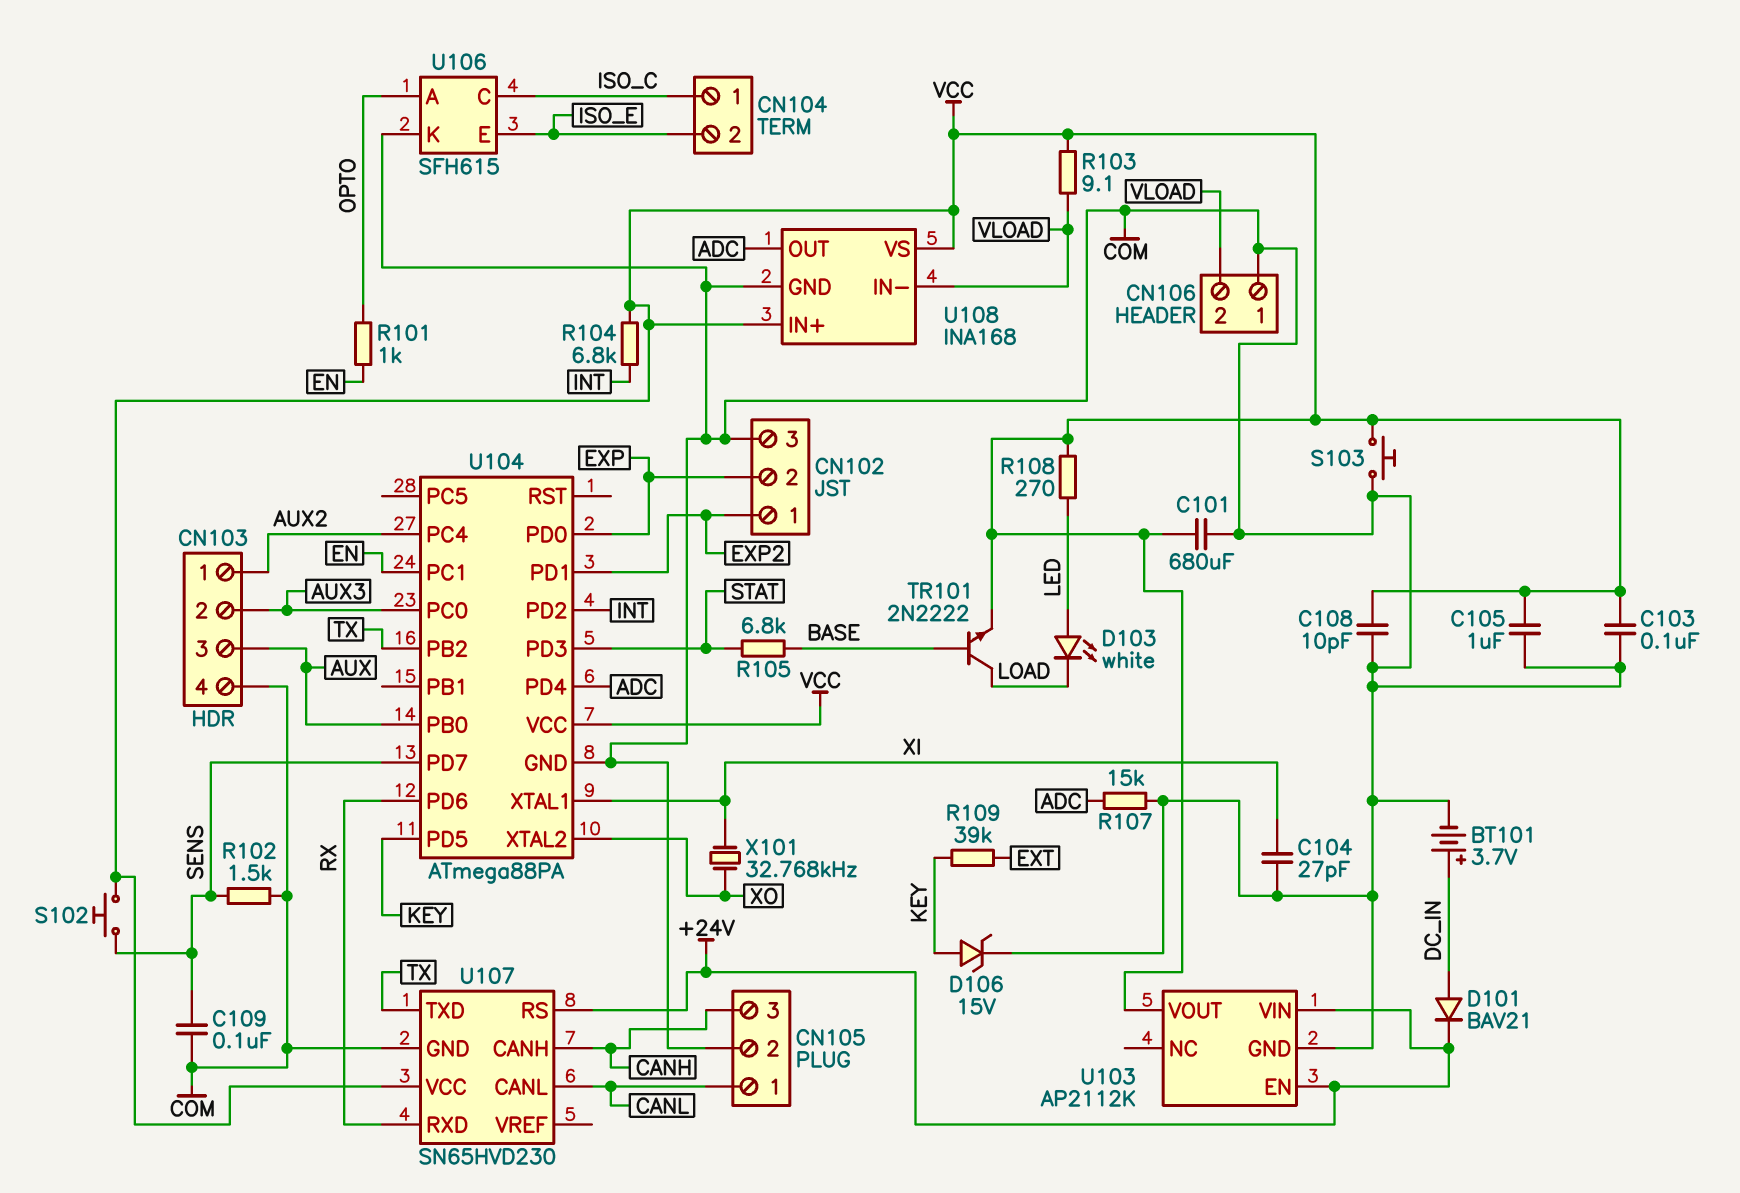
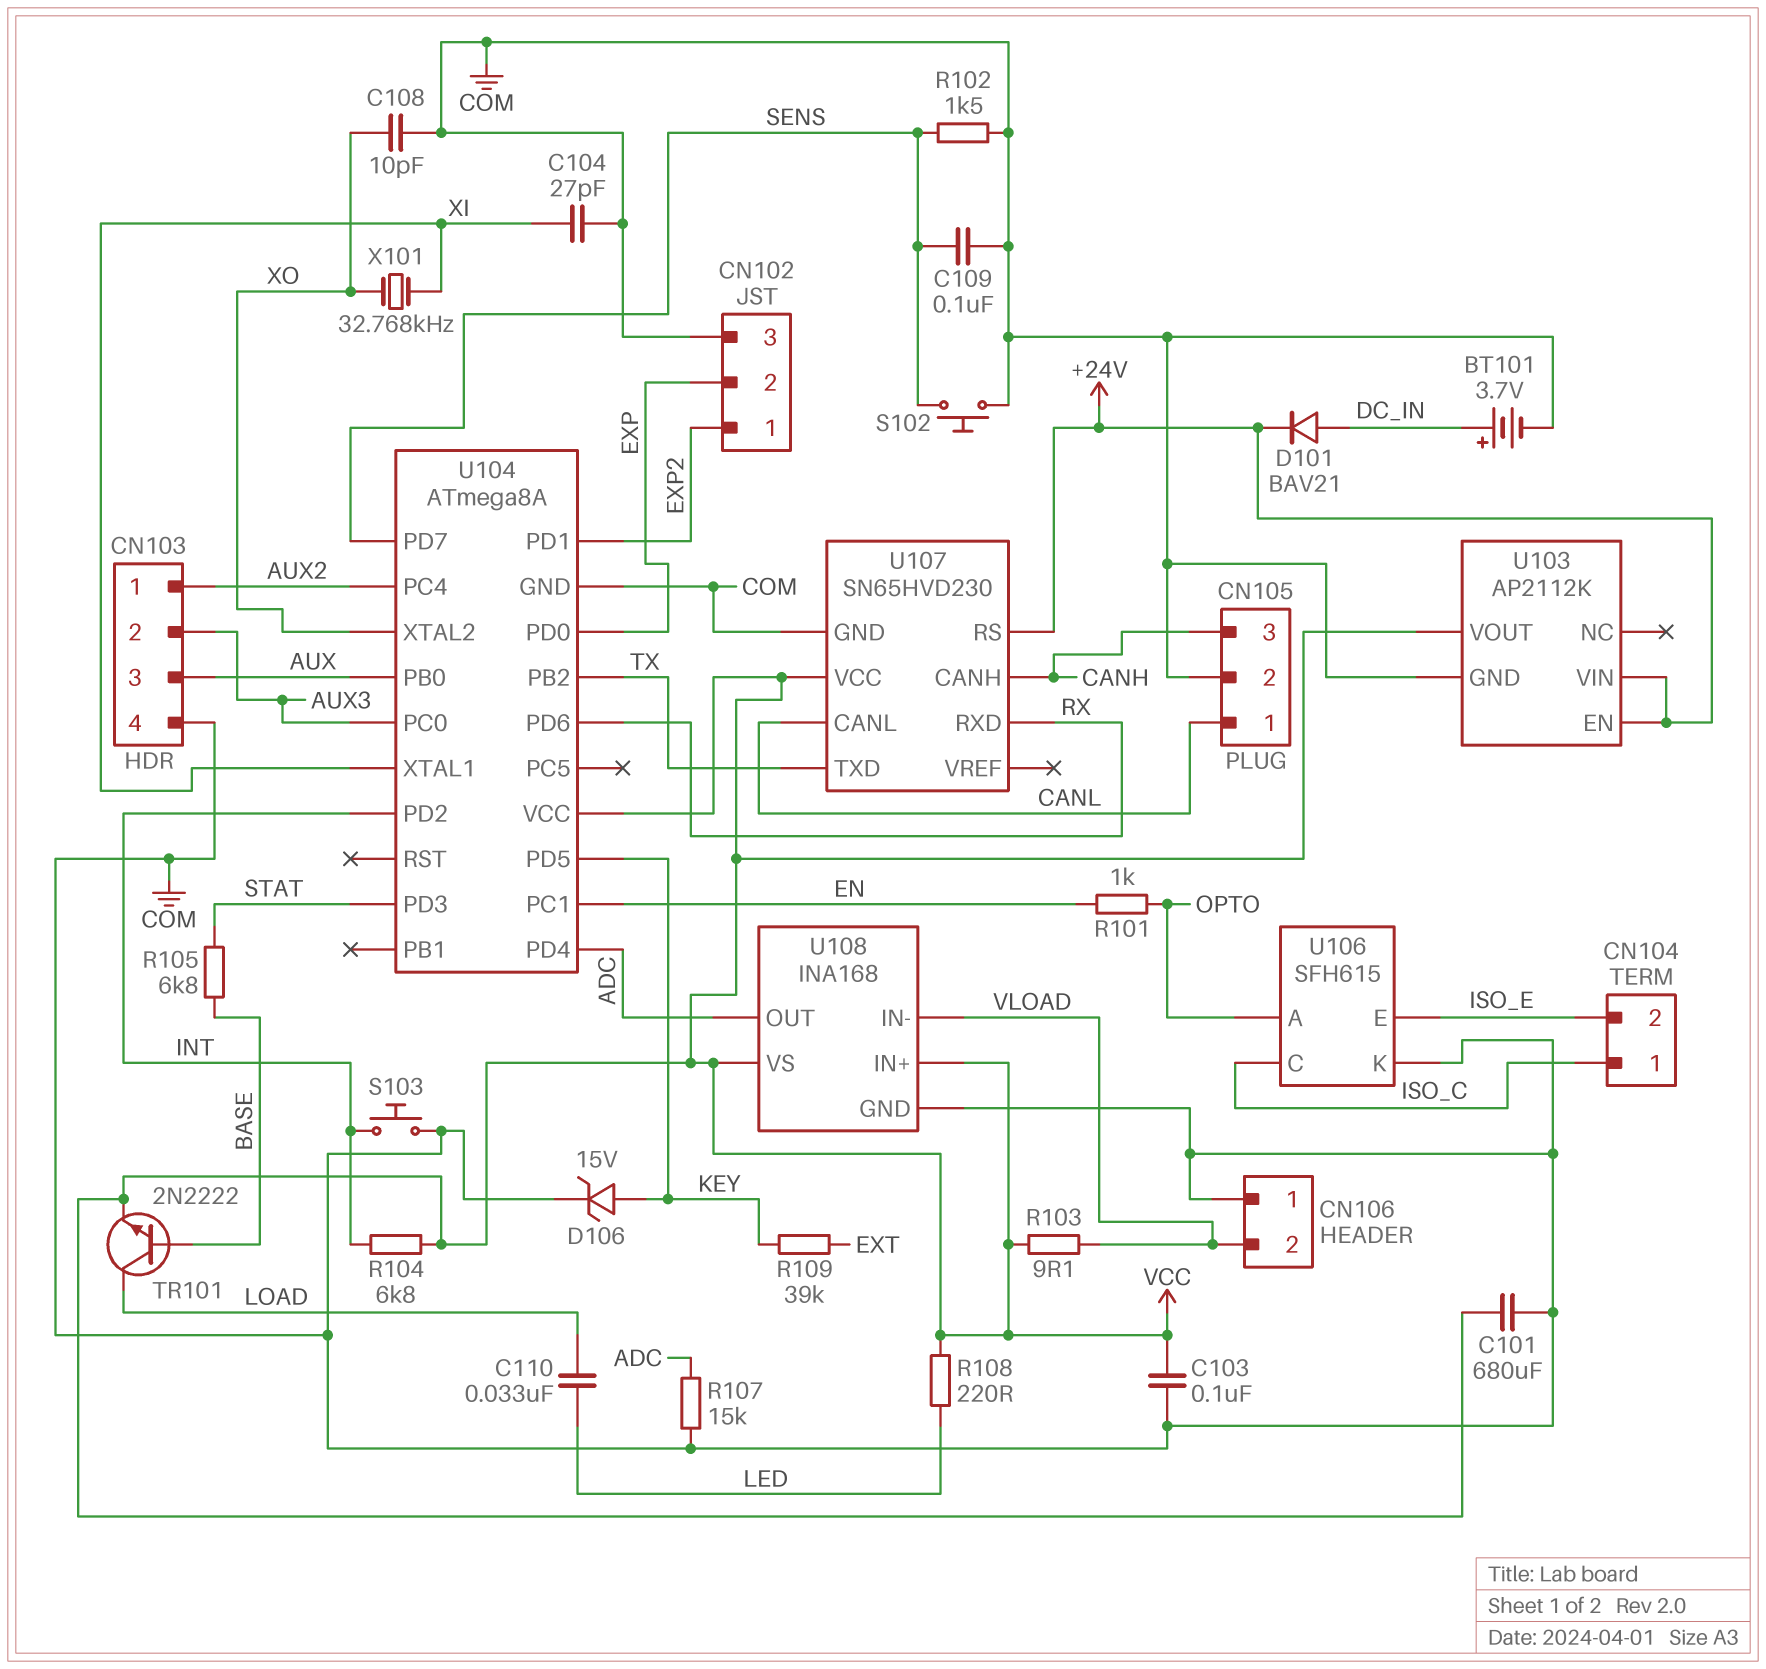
C105: 1uF (COM, VCC) -> none
C108: 10pF (COM, VCC) -> 10pF (COM, XO)
C110: none -> 33nF (LED, LOAD)
D103: LED white (A LED, K LOAD) -> none
R108: 270 (LED, VCC) -> 220 (LED, VCC)
S102: button (SENS, VCC) -> button (COM, SENS)
S103: button (COM, VCC) -> button (COM, INT)
U104: ATmega88PA -> ATmega8A

